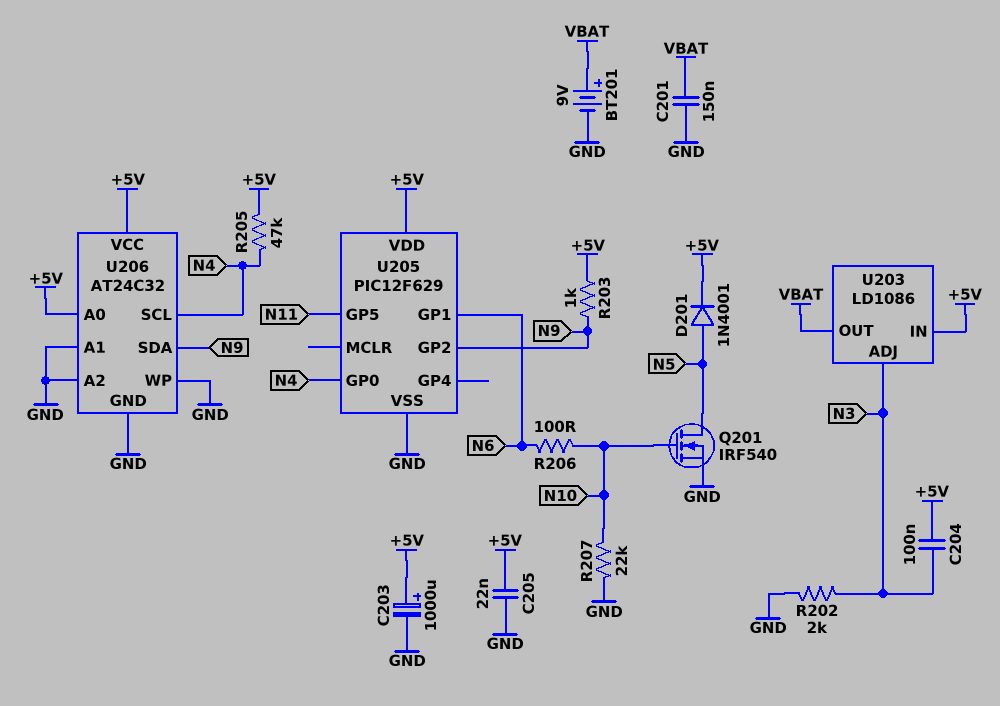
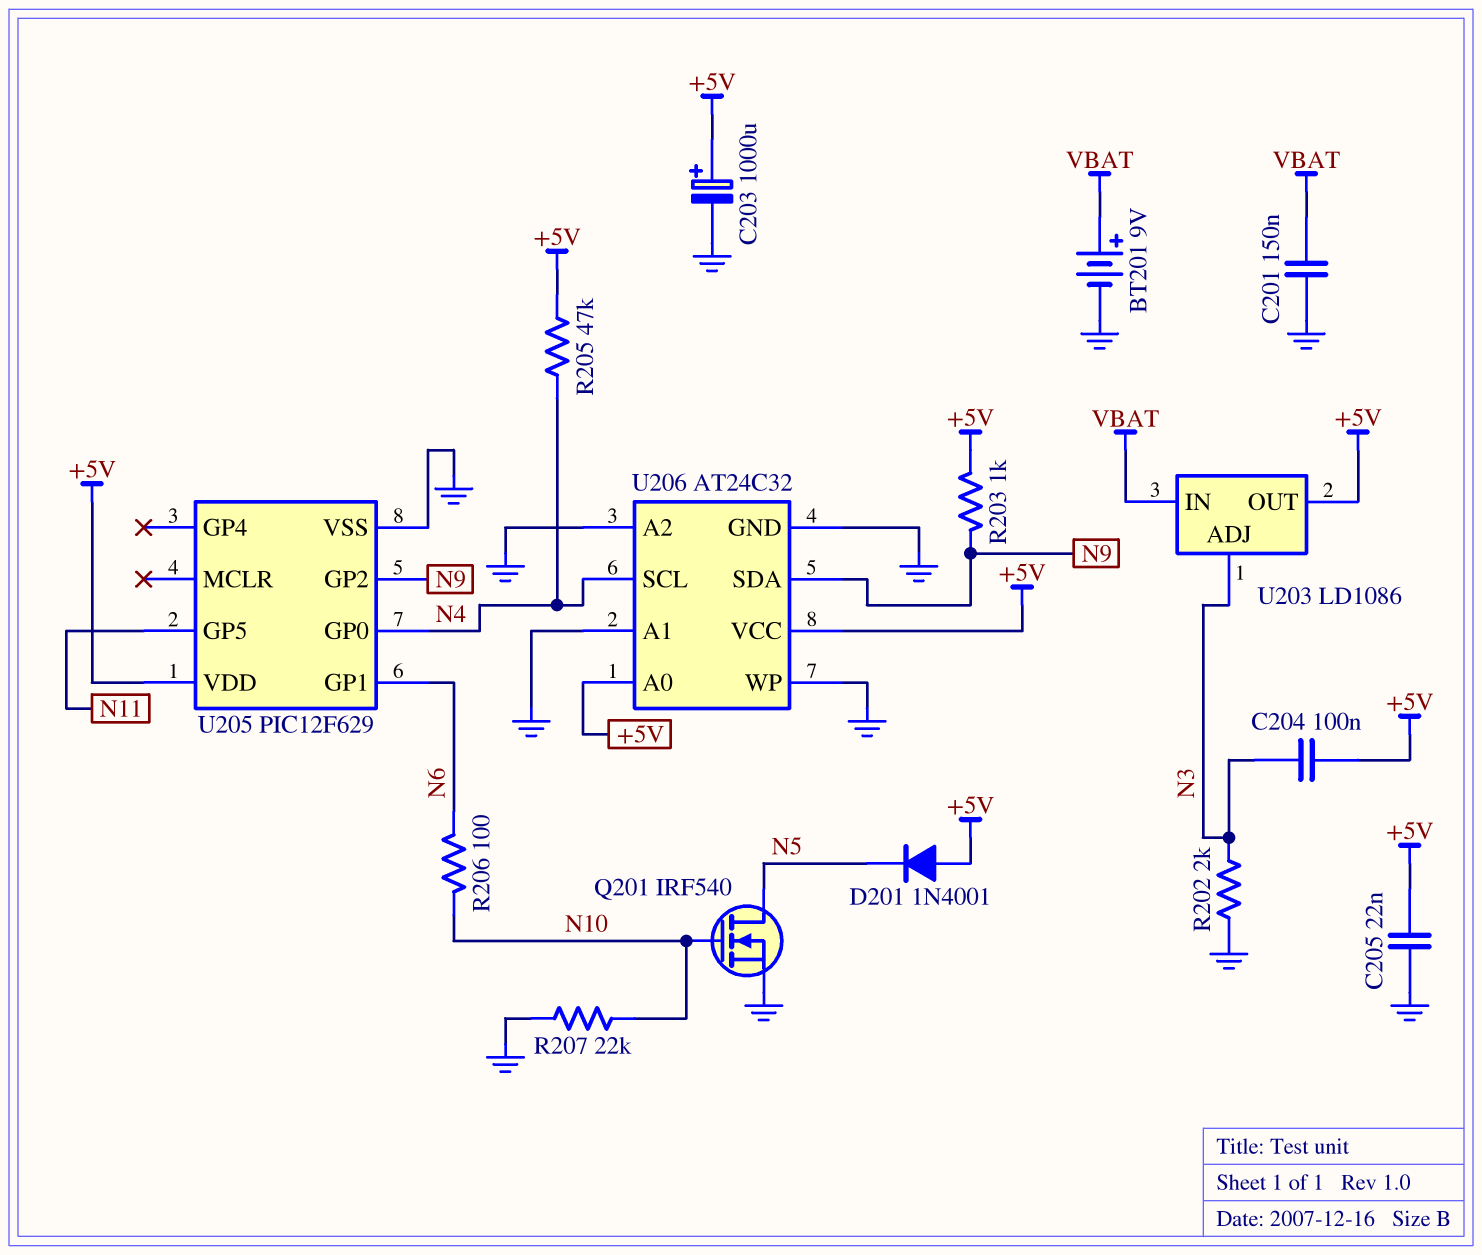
D201: diode 1N4001 (A N5, K +5V) -> diode 1N4001 (A +5V, K N5)
U203 pin IN: +5V -> VBAT
U203 pin OUT: VBAT -> +5V

